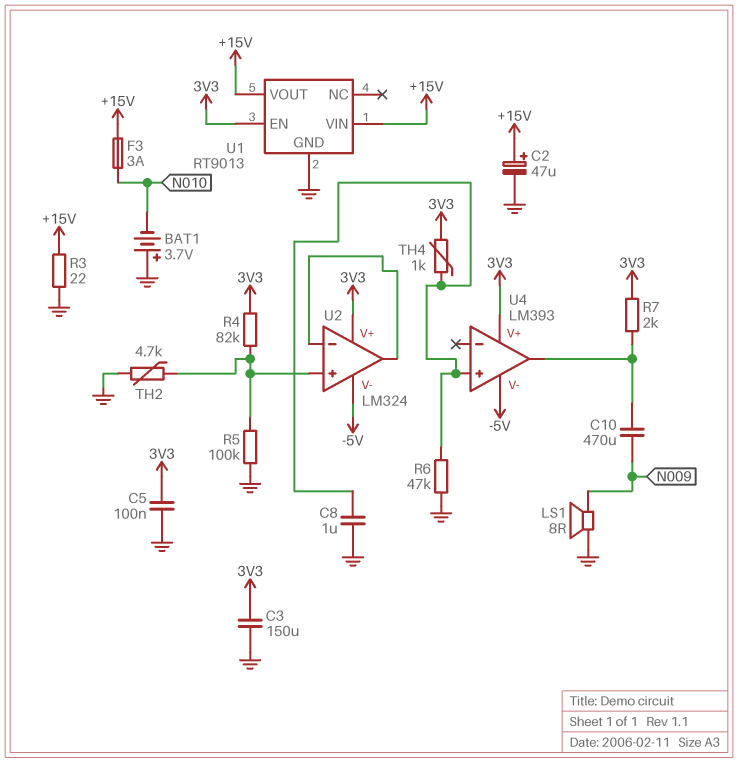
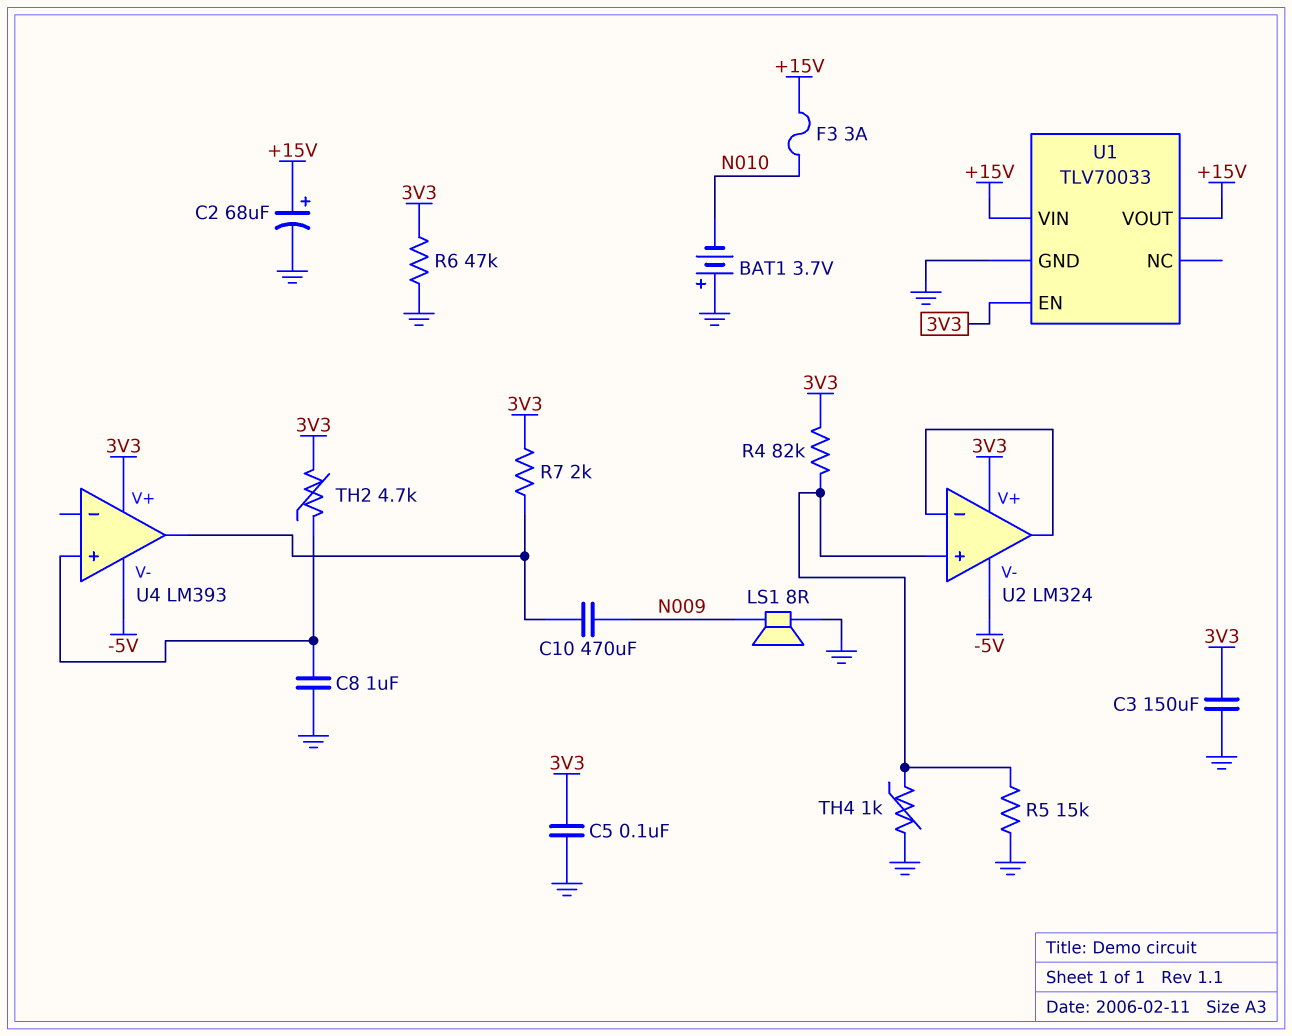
C2: 47uF (plus +15V, minus GND) -> 68uF (plus +15V, minus GND)
R3: 22 (+15V, GND) -> none
R5: 100k (GND, U2/in+) -> 15k (GND, U2/in+)
R6: 47k (GND, U4/in+) -> 47k (3V3, GND)
TH2: 4.7k (GND, U2/in+) -> 4.7k (3V3, U4/in+)
TH4: 1k (3V3, U4/in+) -> 1k (GND, U2/in+)
U1: RT9013 -> TLV70033

